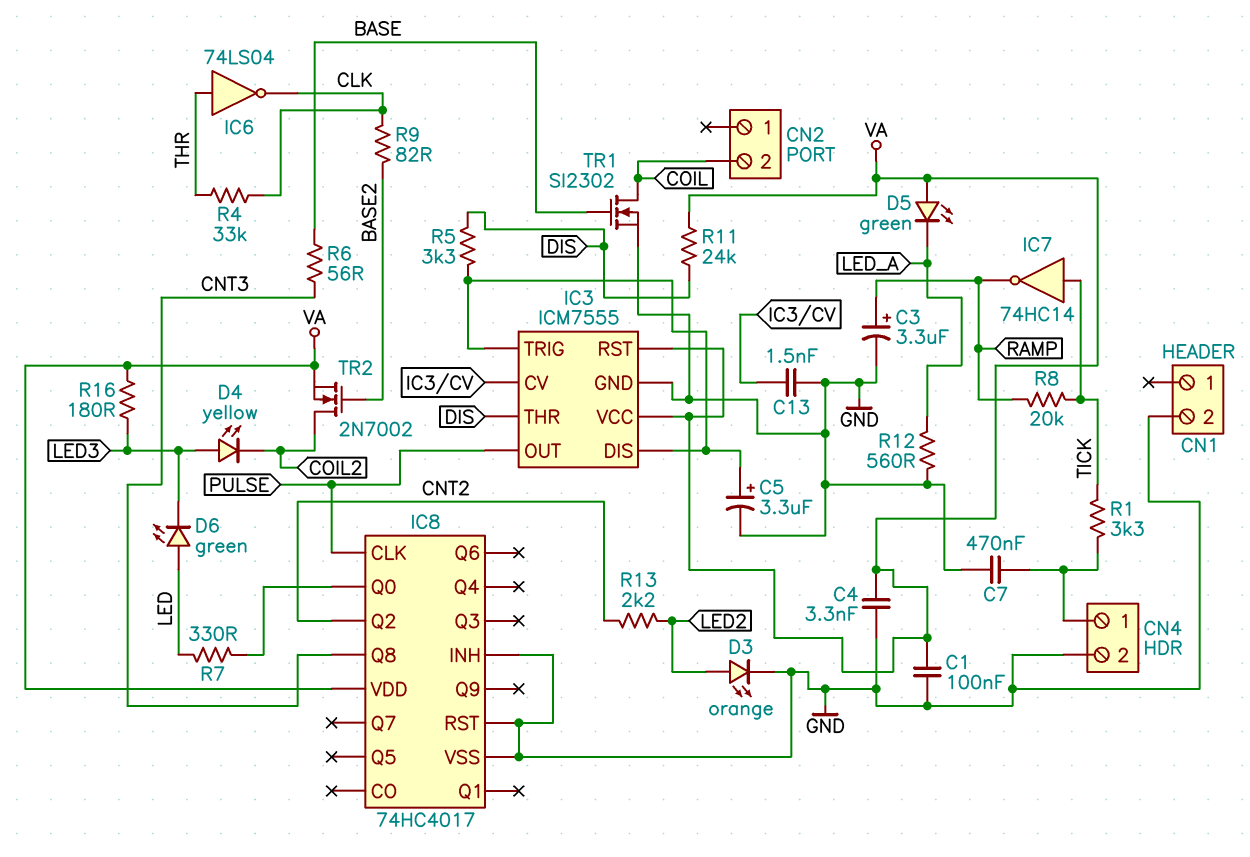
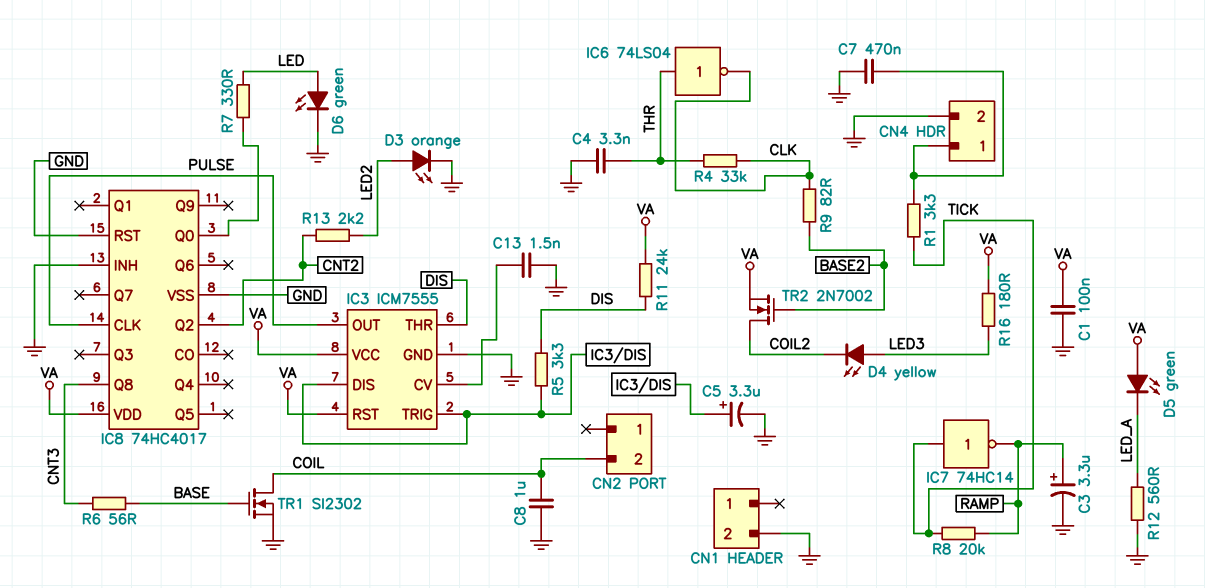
C4: 3.3nF (GND, VA) -> 3.3nF (GND, THR)
C8: none -> 1uF (COIL, GND)
D6: LED green (A LED, K LED3) -> LED green (A LED, K GND)

